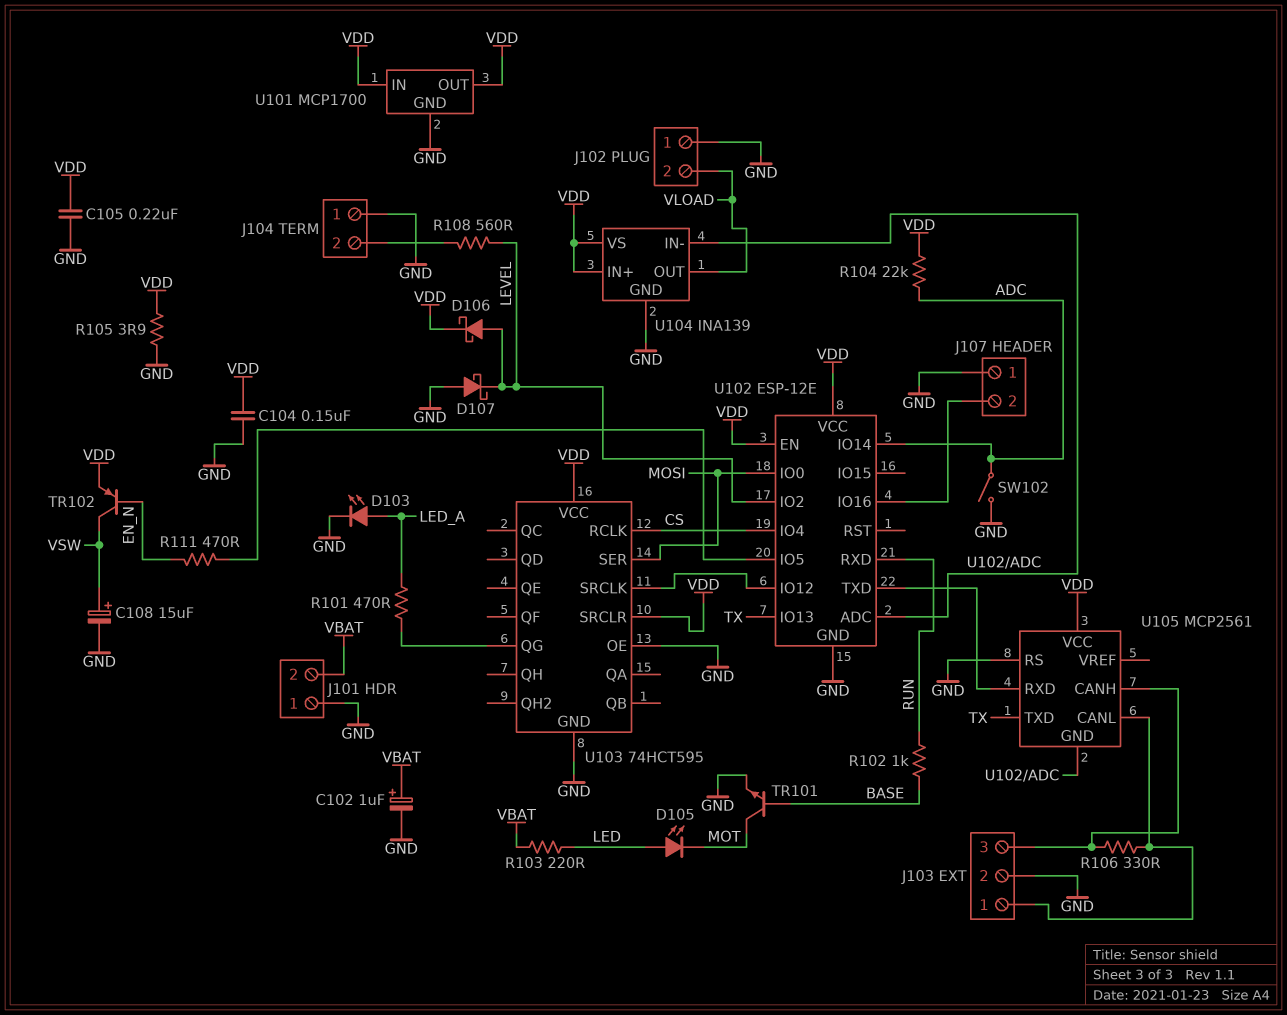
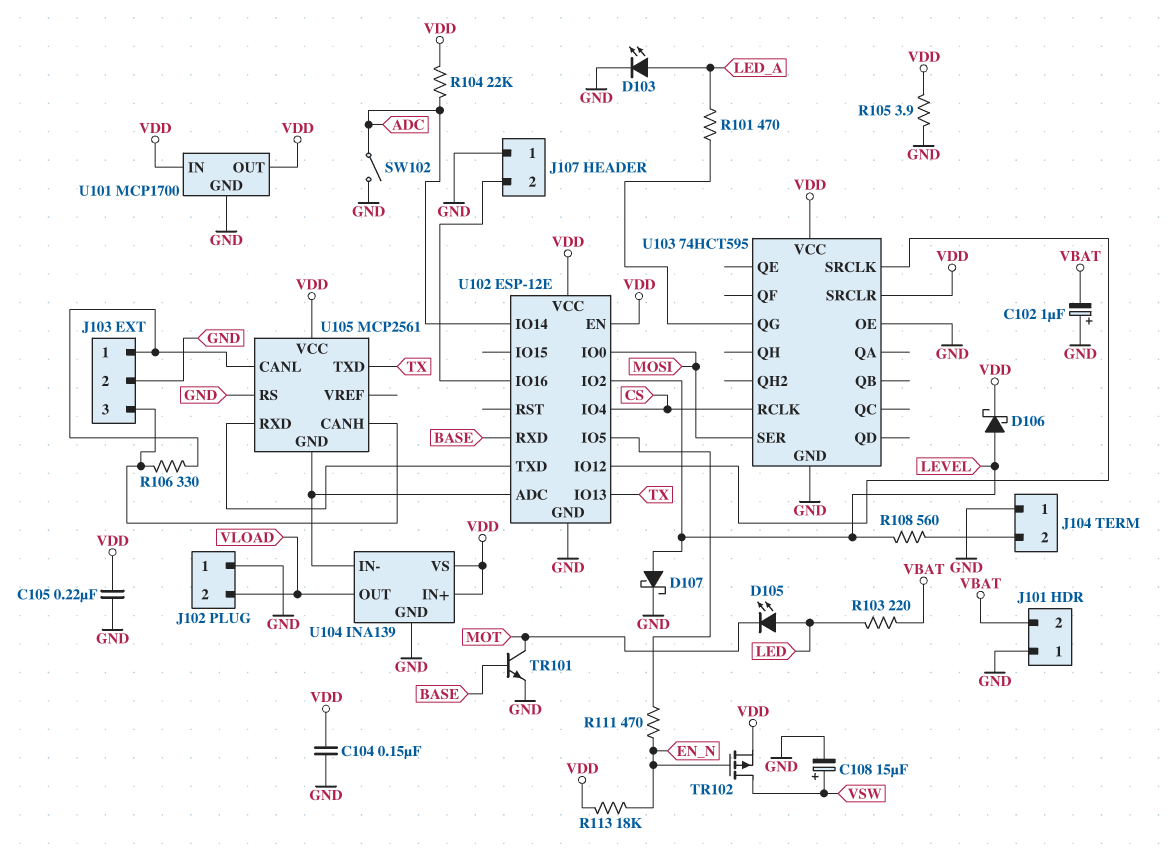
C102: 1uF (plus VBAT, minus GND) -> 1uF (plus GND, minus VBAT)
D107: schottky (A GND, K LEVEL) -> schottky (A LEVEL, K GND)
R102: 1k (BASE, RUN) -> none
R113: none -> 18k (EN_N, VDD)
TR102: PNP (B EN_N, C VSW, E VDD) -> PMOS (G EN_N, D VSW, S VDD)
U102 pin RXD: RUN -> BASE

